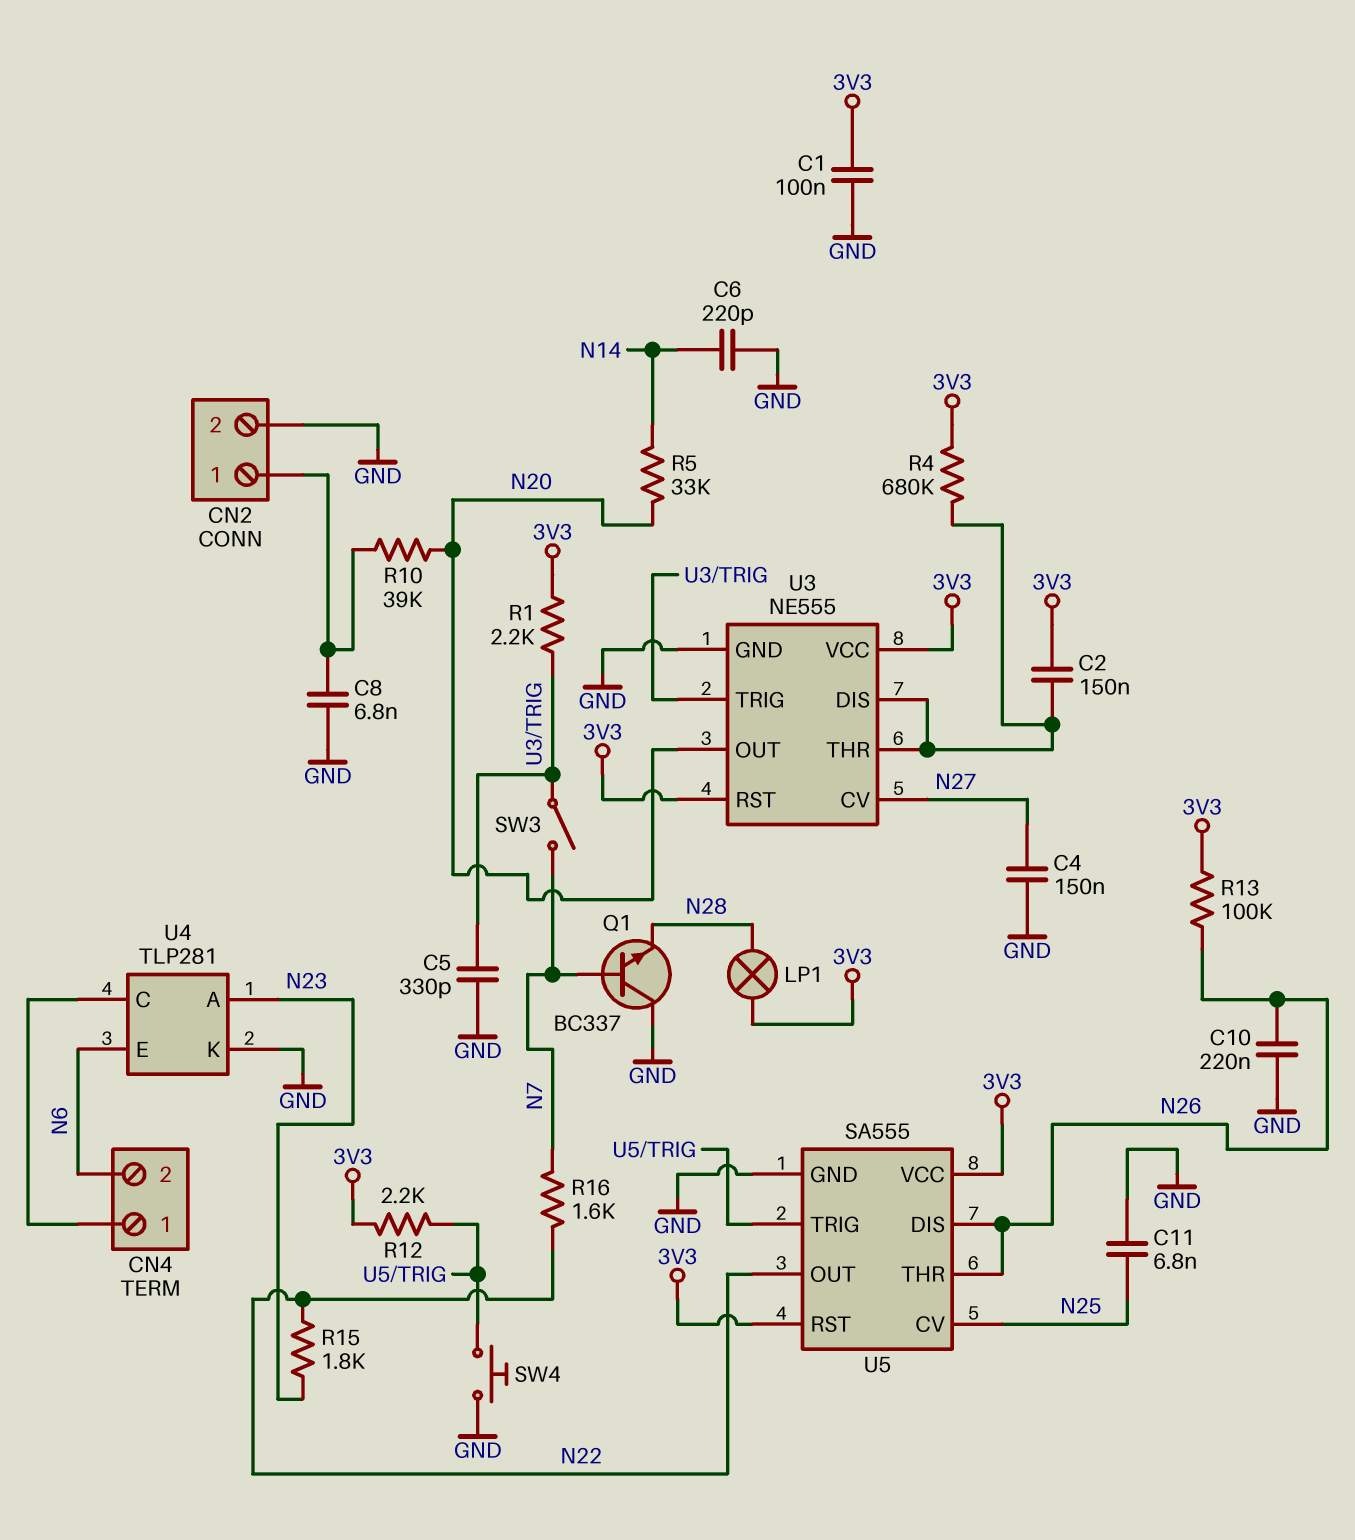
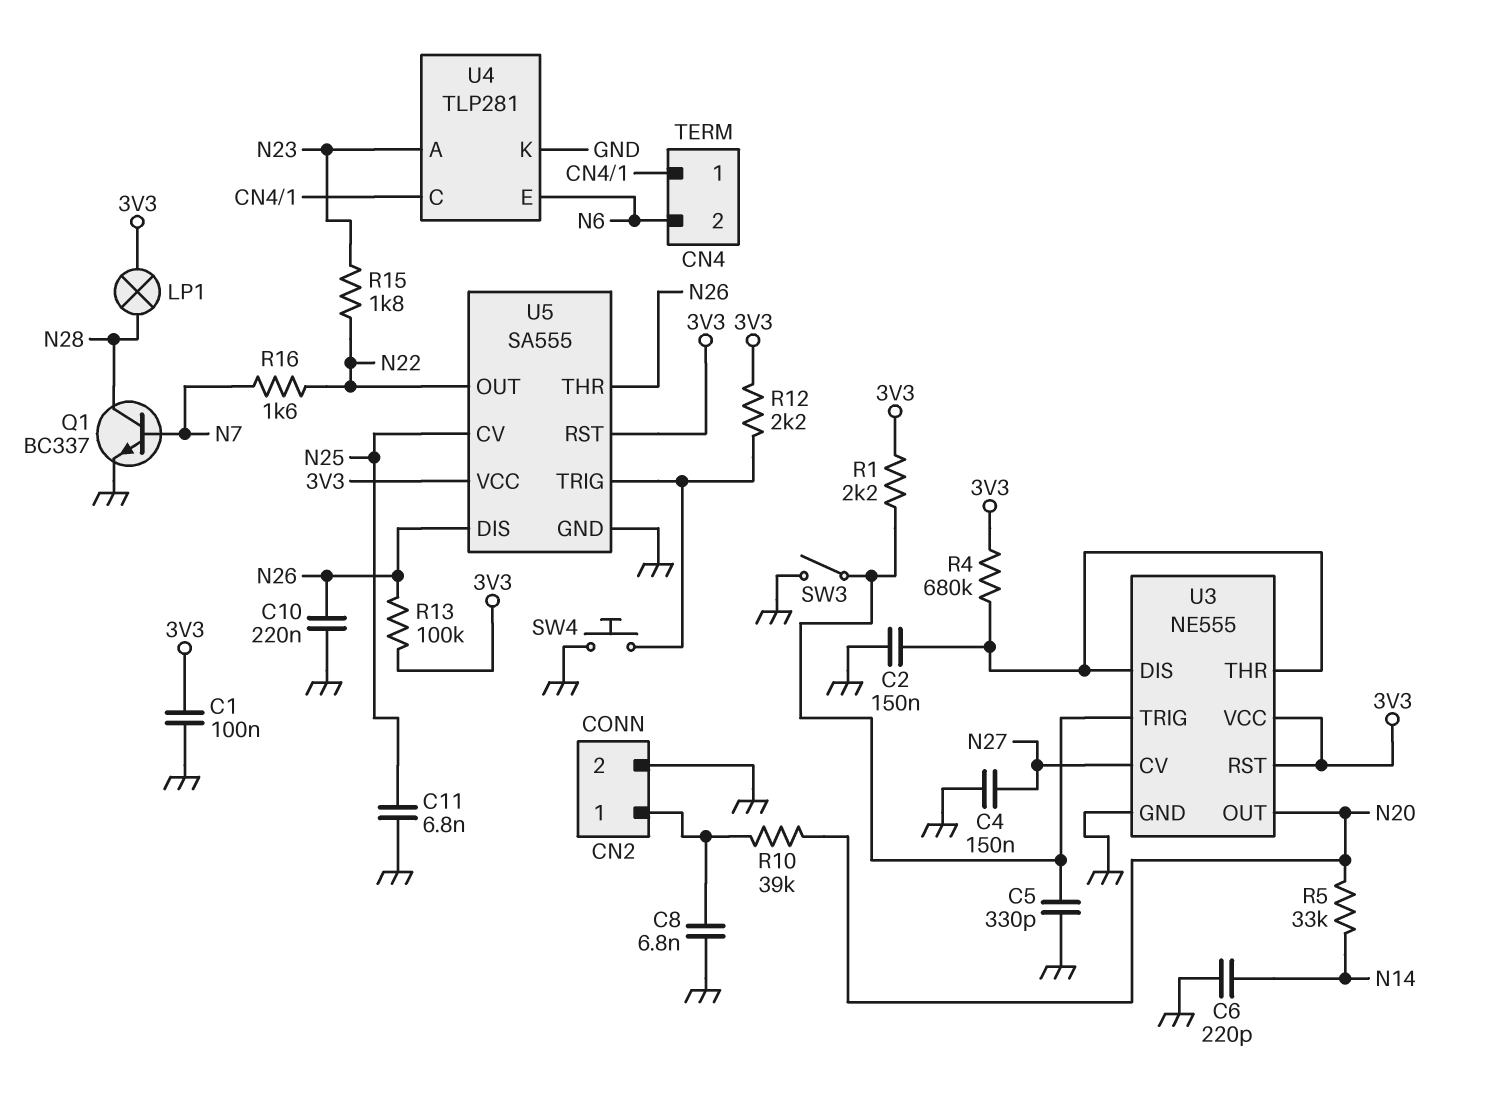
C2: 150nF (3V3, U3/DIS) -> 150nF (GND, U3/DIS)
Q1: NPN BC337 (B N7, C GND, E N28) -> NPN BC337 (B N7, C N28, E GND)
SW3: switch (N7, U3/TRIG) -> switch (GND, U3/TRIG)

